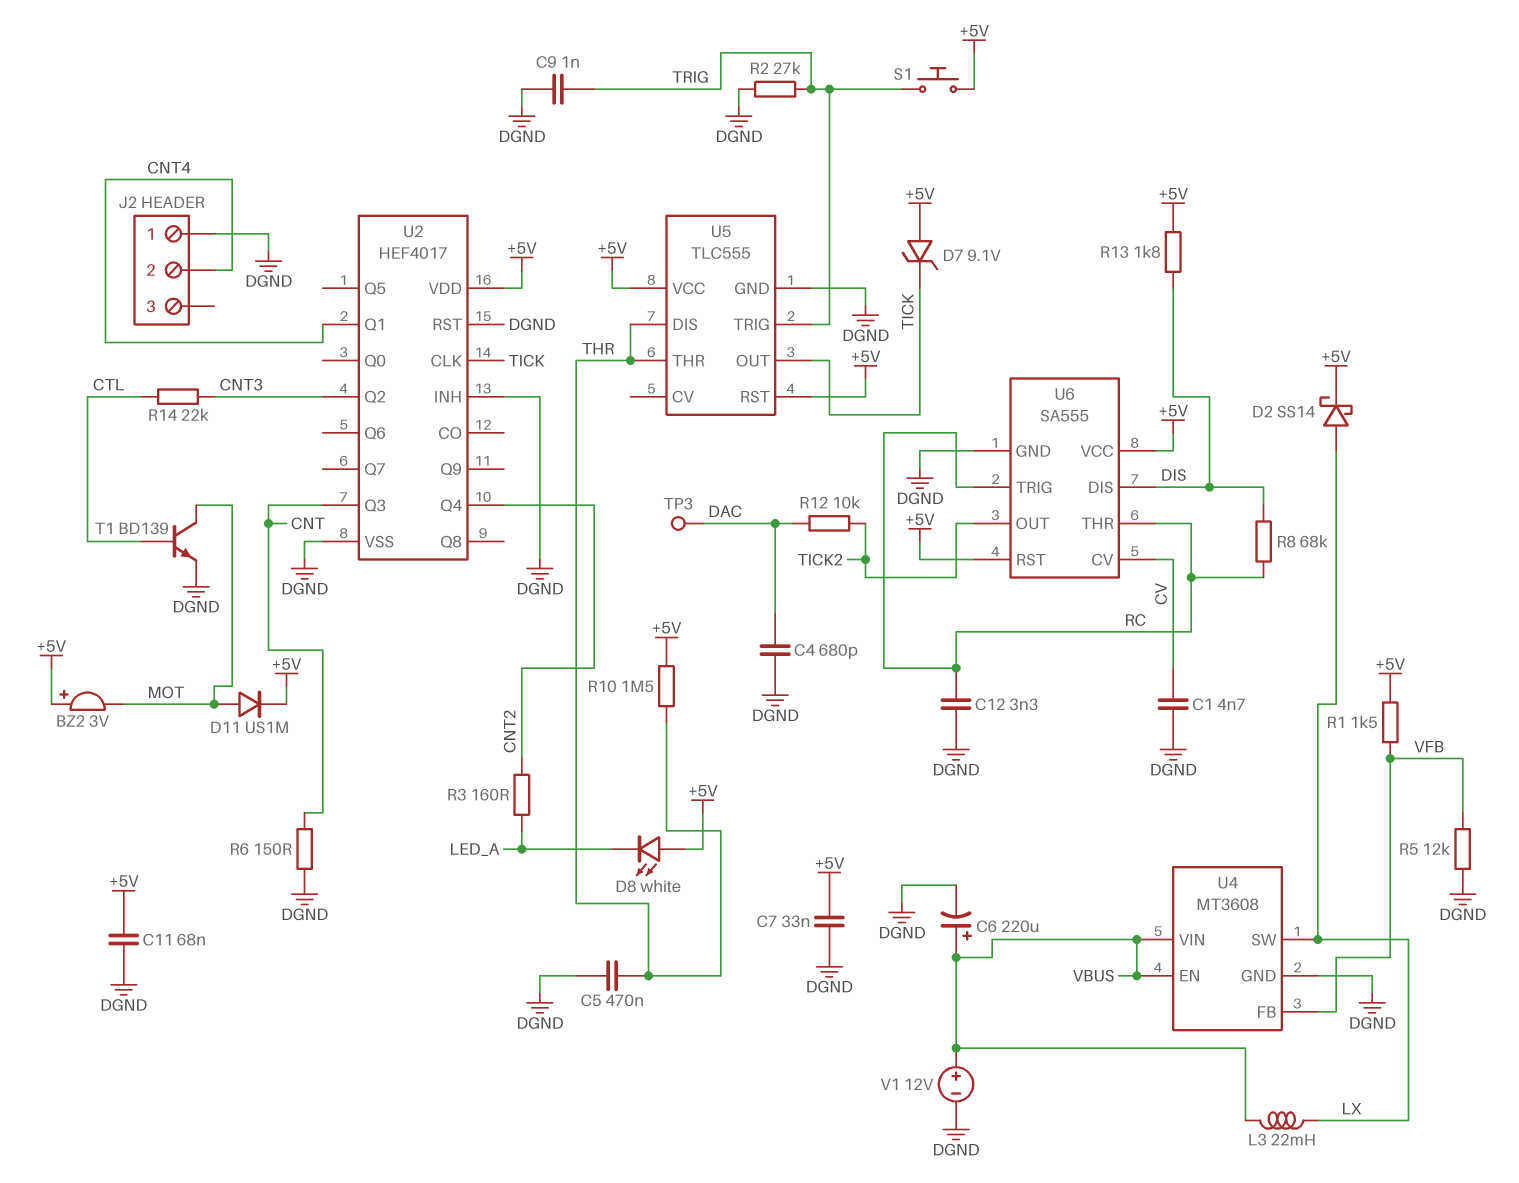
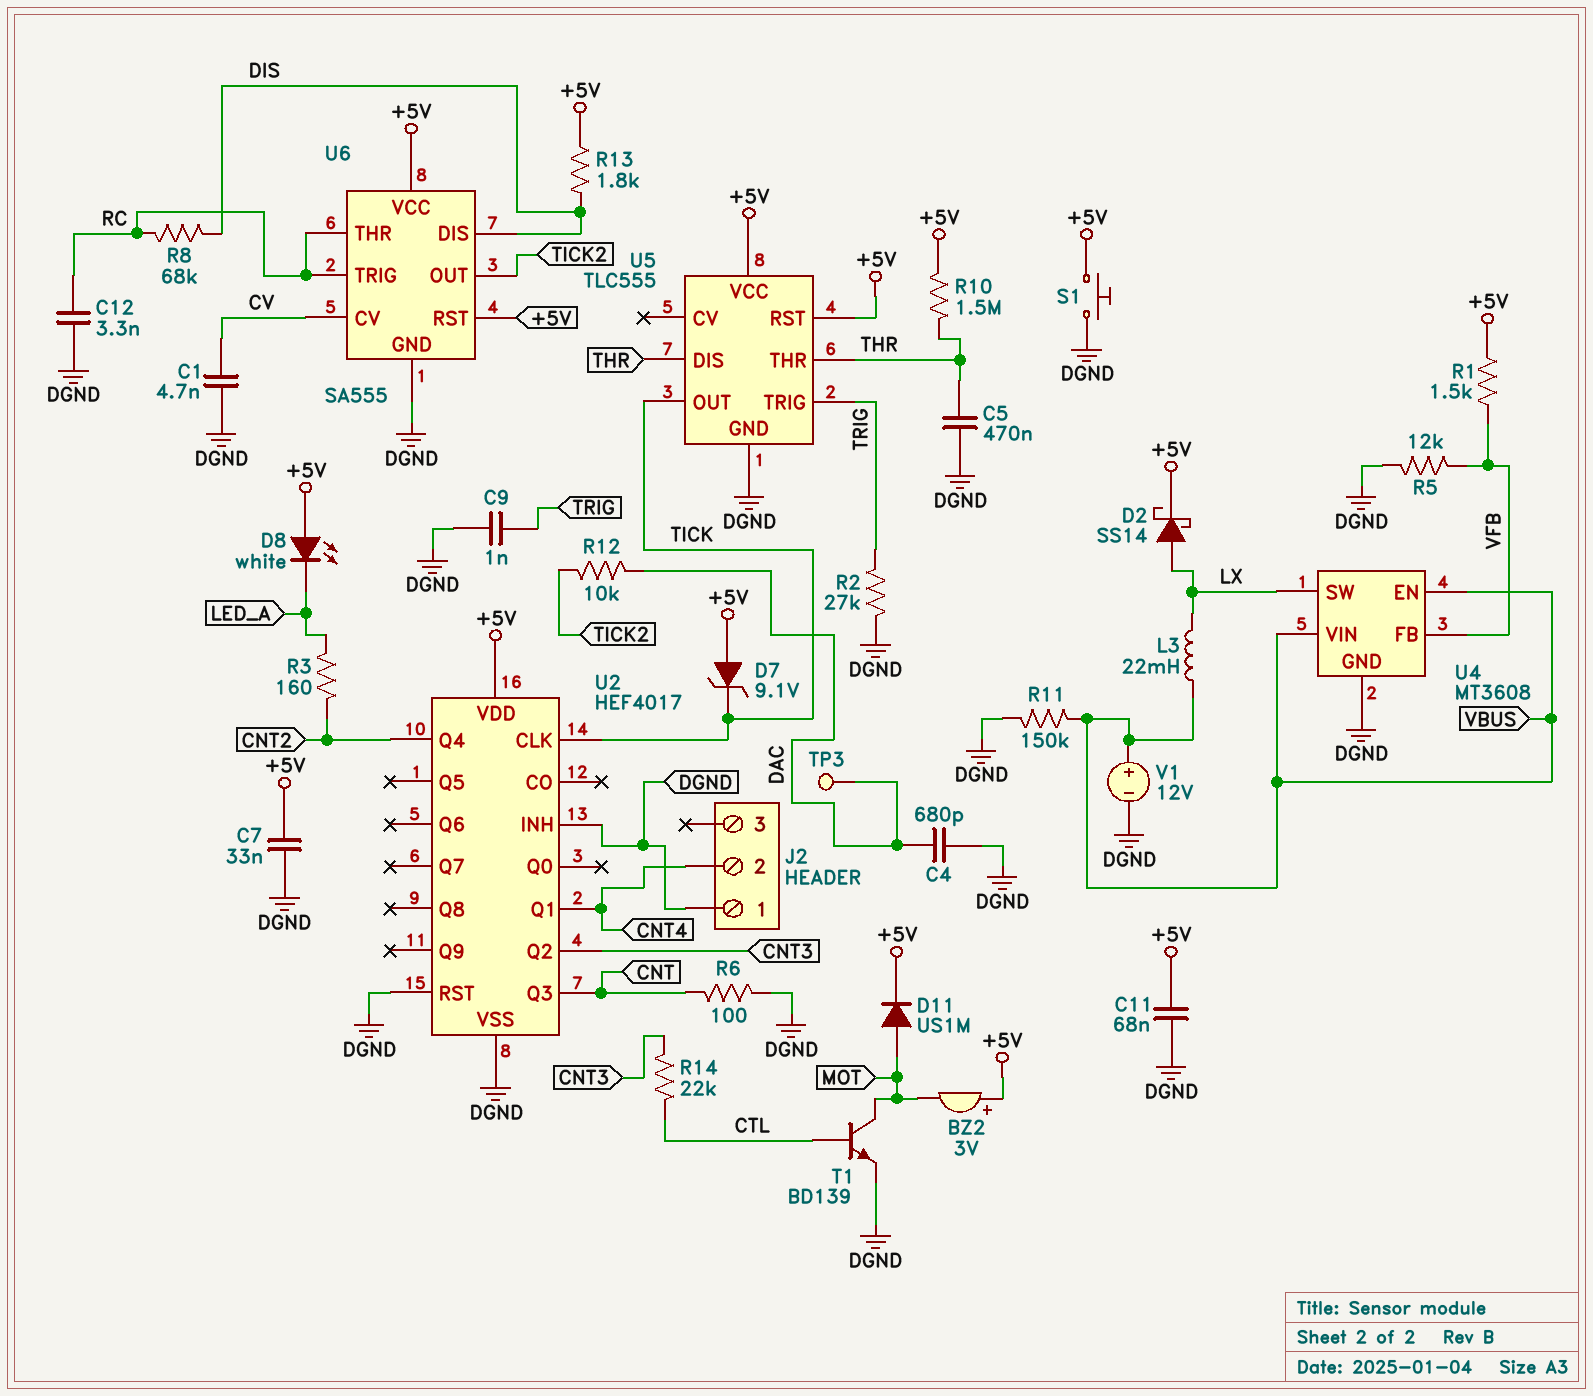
C6: 220uF (plus VBUS, minus DGND) -> none
R6: 150 (CNT, DGND) -> 100 (CNT, DGND)
R11: none -> 150k (DGND, VBUS)
S1: button (+5V, TRIG) -> button (+5V, DGND)

